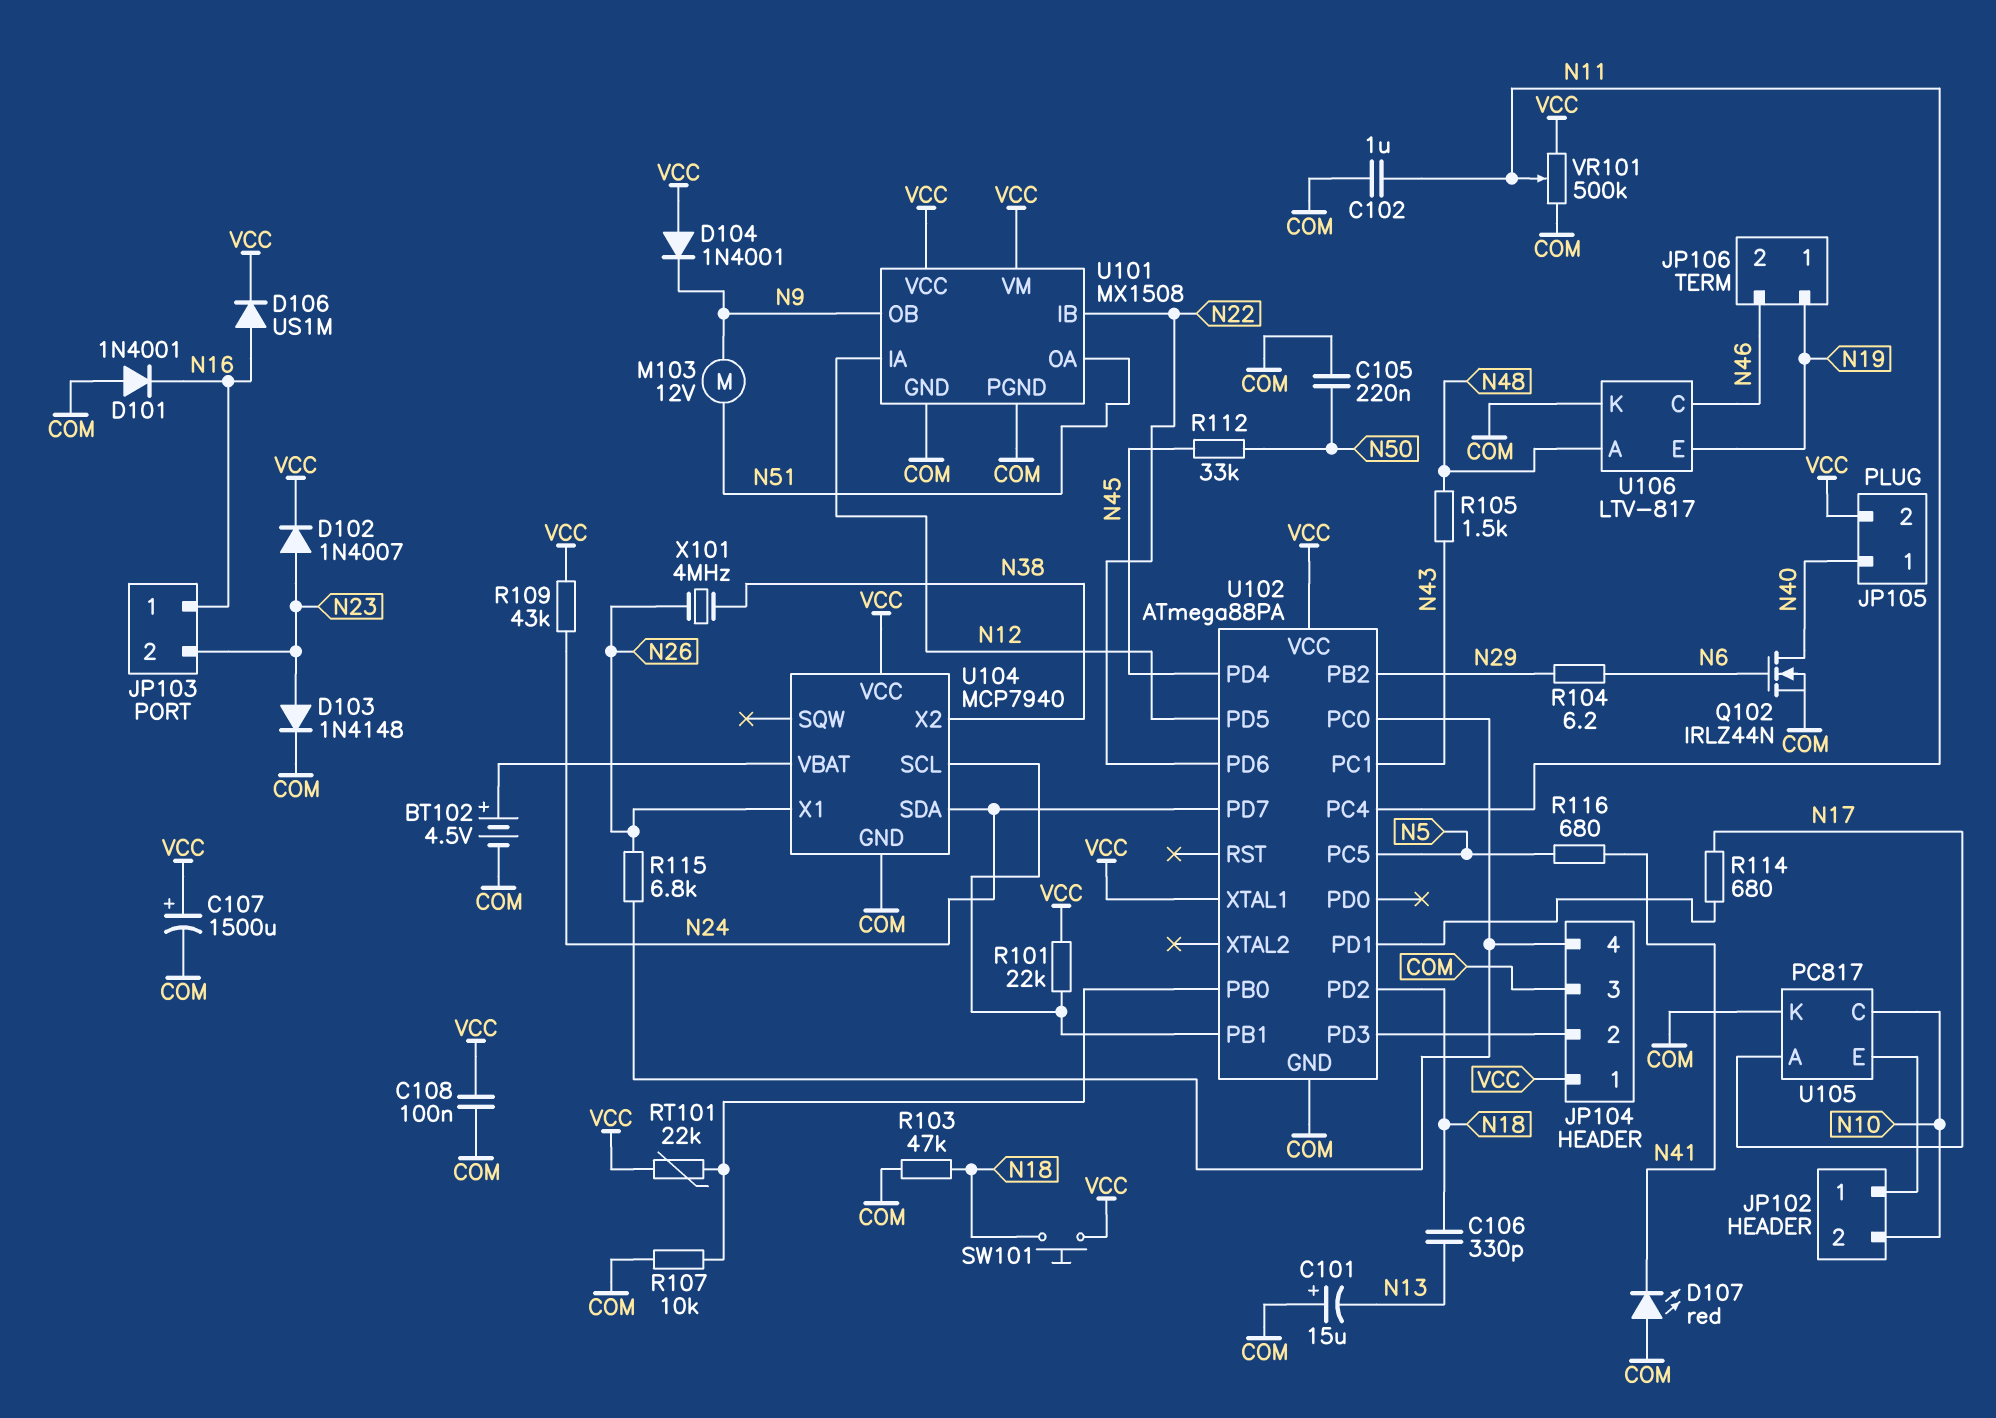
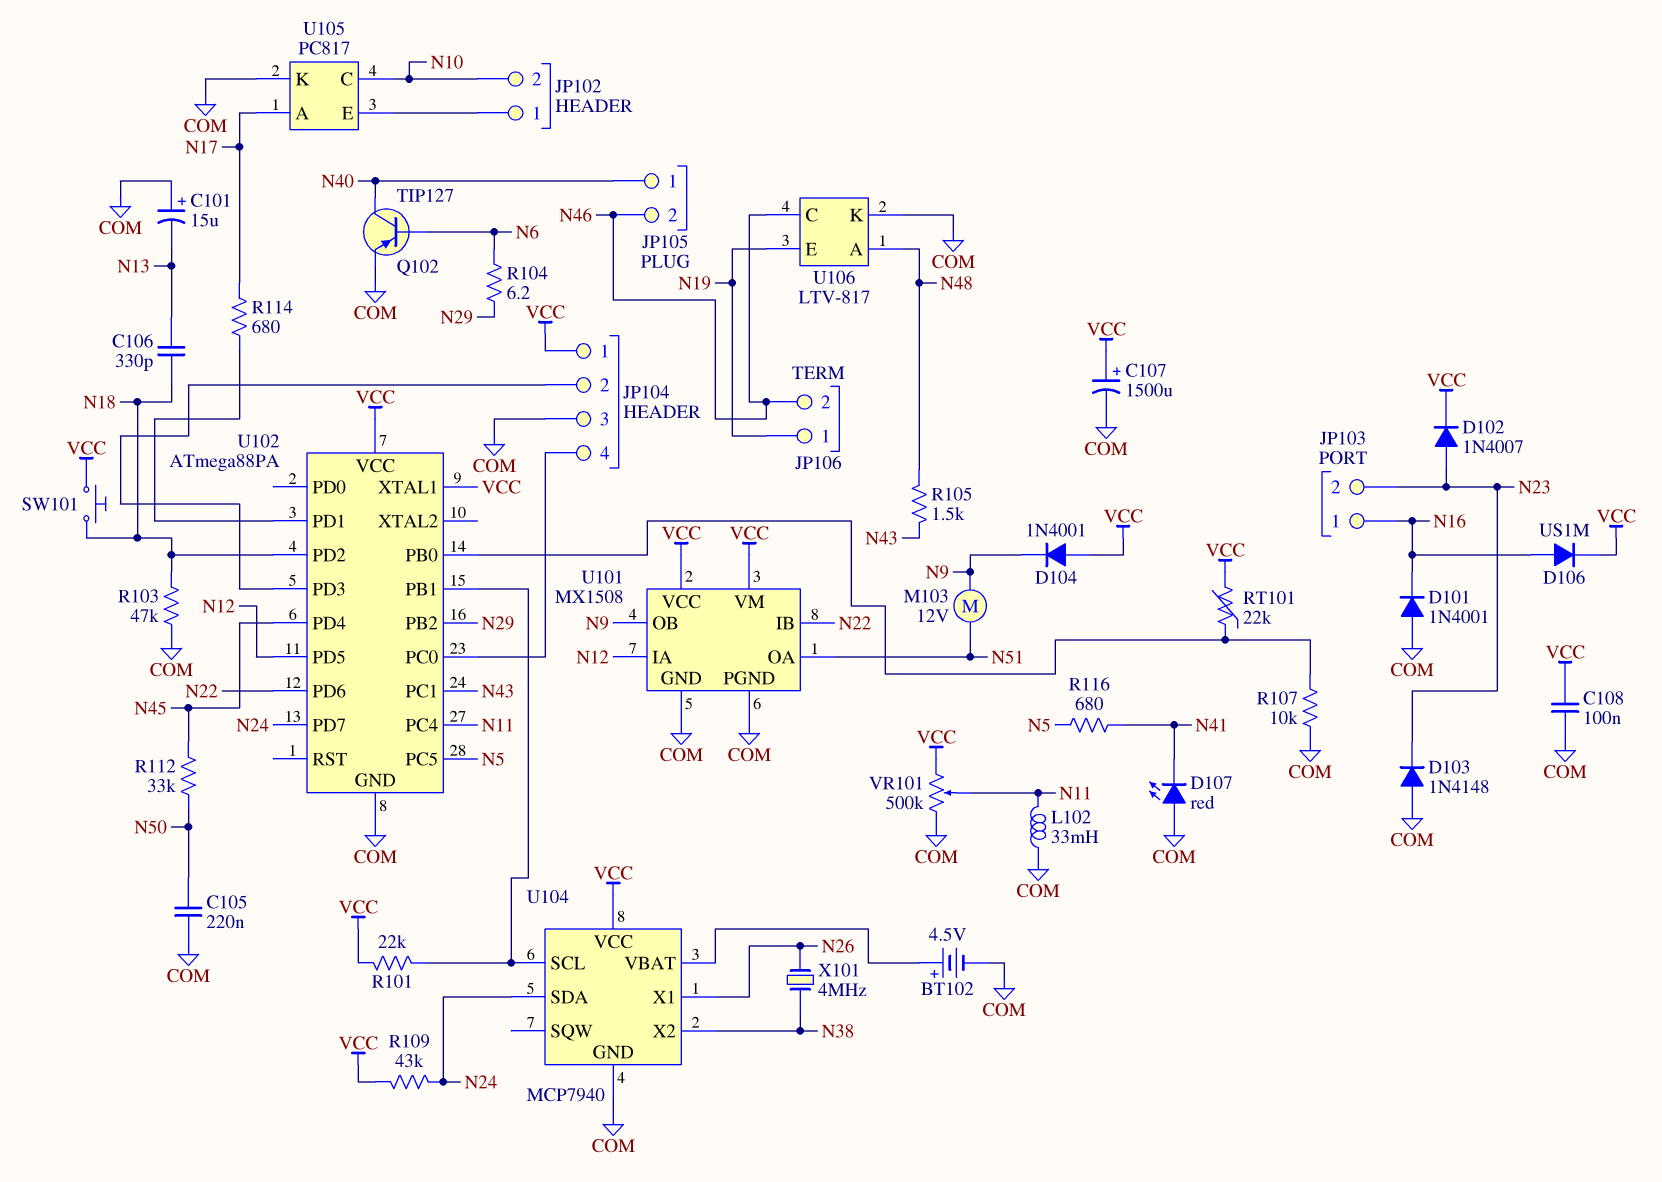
C102: 1uF (COM, N11) -> none
D103: diode 1N4148 (A N23, K COM) -> diode 1N4148 (A COM, K N23)
JP105 pin 2: VCC -> N46
L102: none -> 33mH (COM, N11)
Q102: NMOS IRLZ44N (G N6, D N40, S COM) -> PNP TIP127 (B N6, C N40, E COM)
R115: 6.8k (JP104/4, N26) -> none

